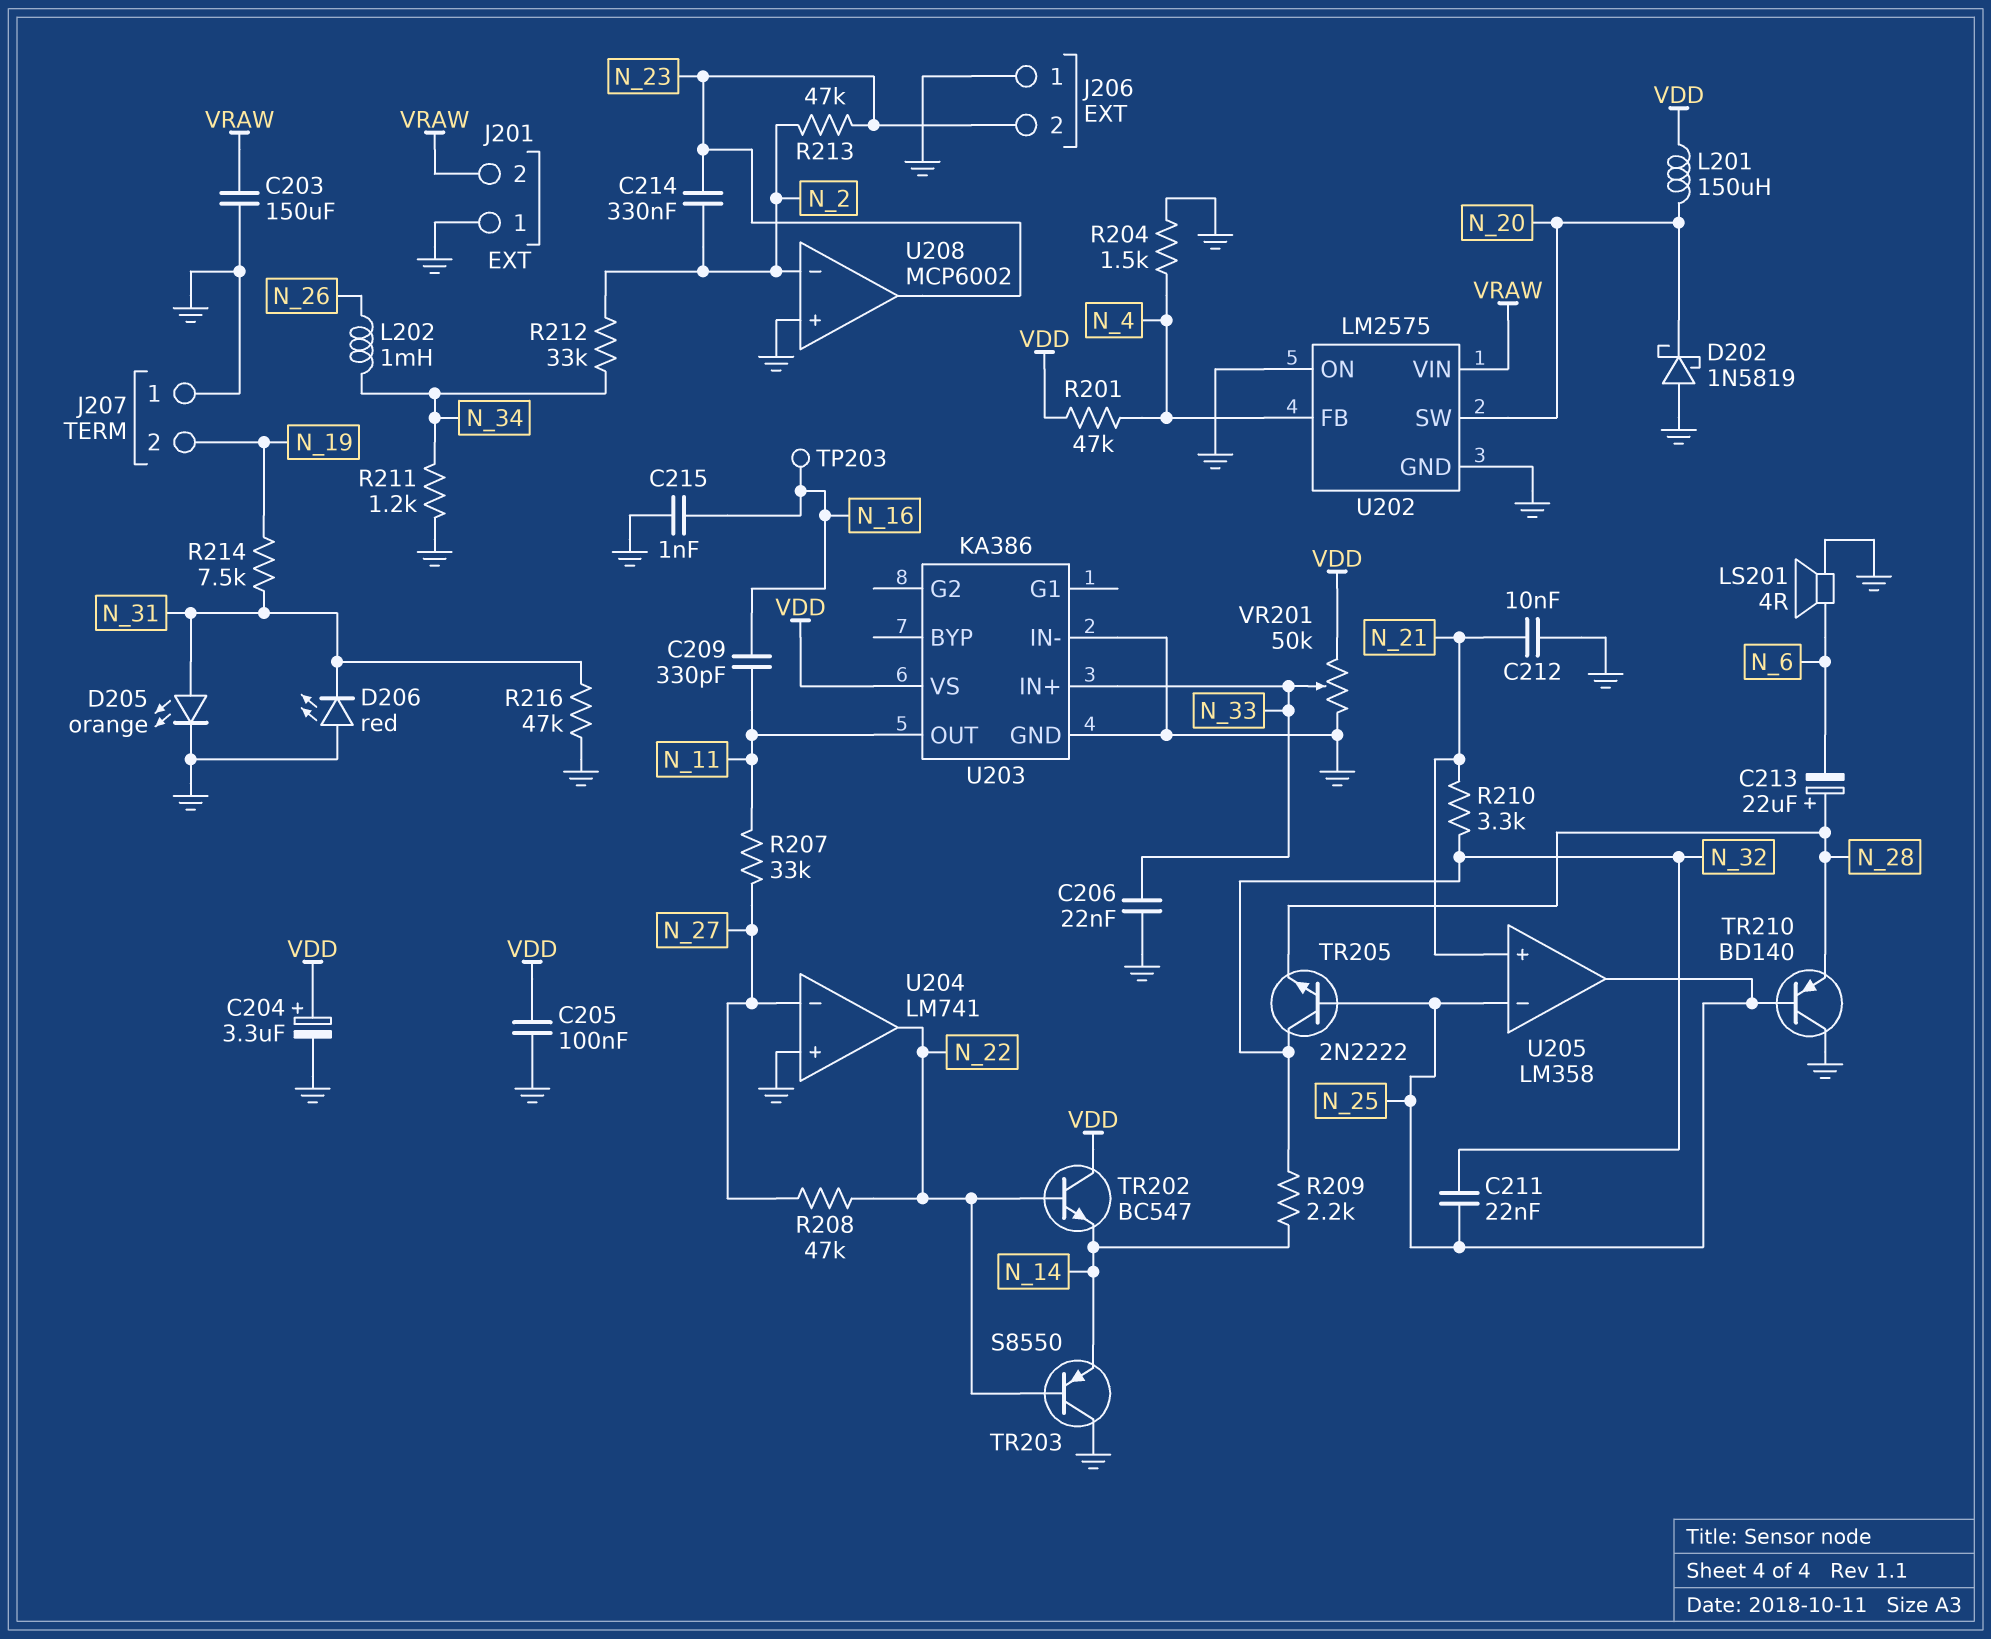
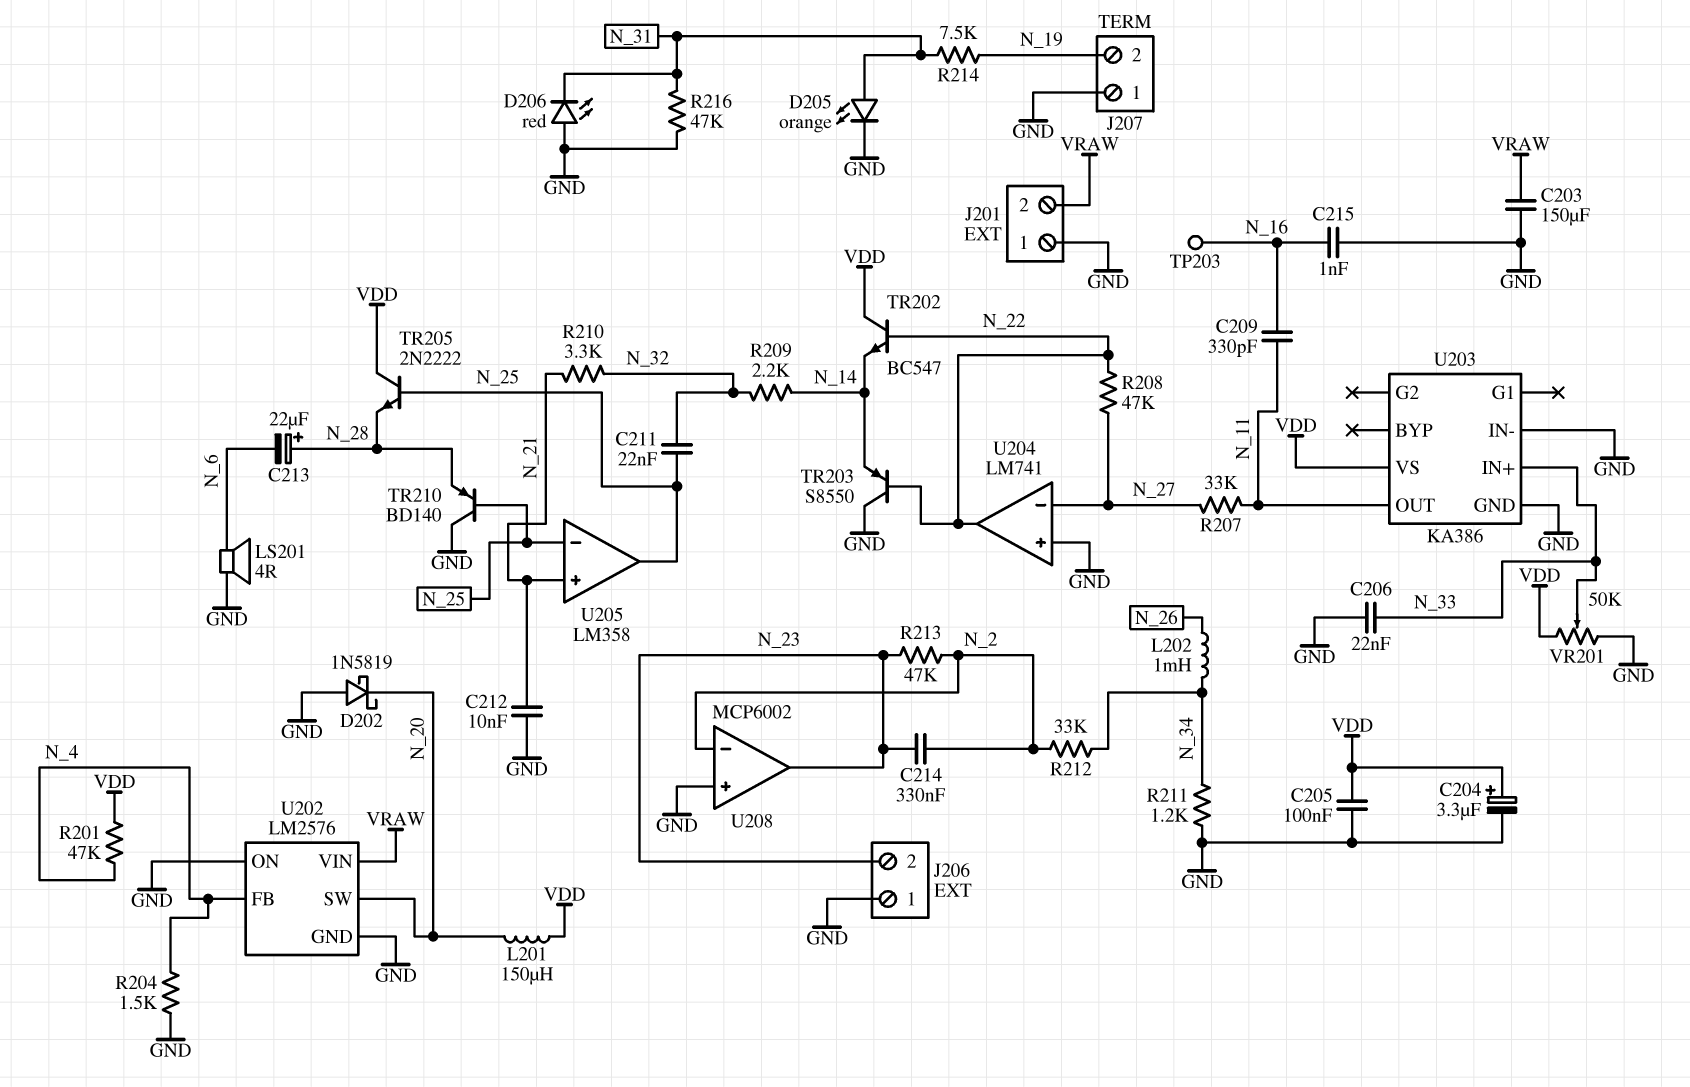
TR205: NPN 2N2222 (B N_25, C N_32, E N_28) -> NPN 2N2222 (B N_25, C VDD, E N_28)
U202: LM2575 -> LM2576

